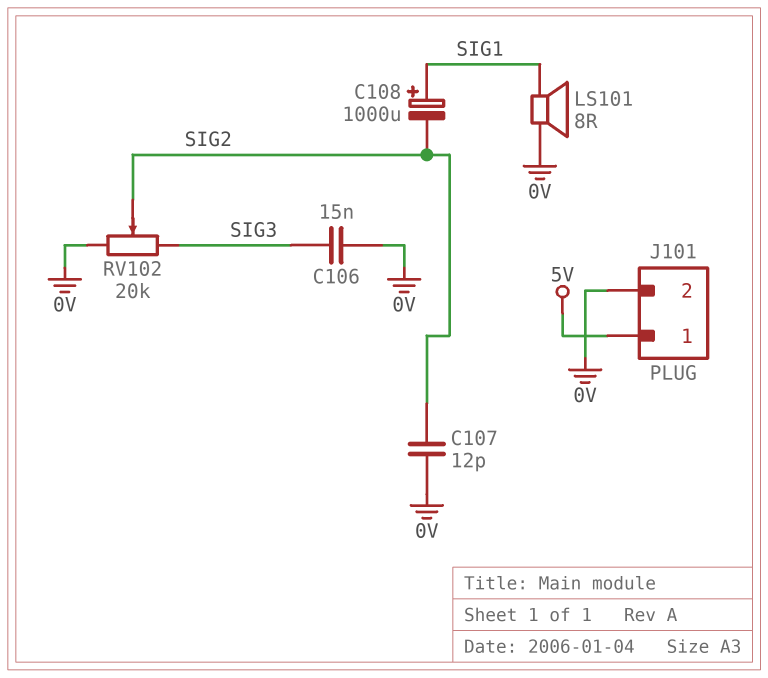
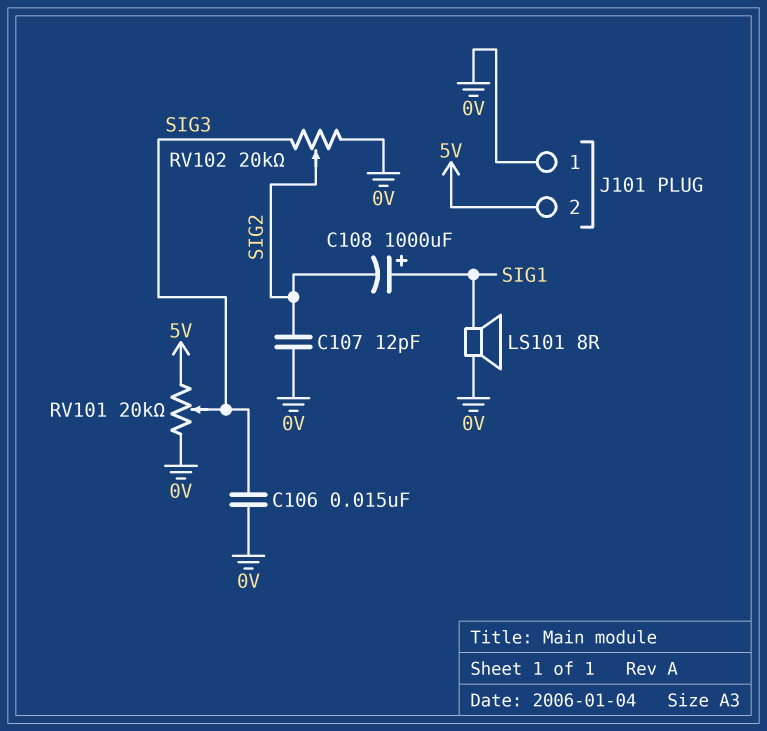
J101 pin 1: 5V -> 0V
J101 pin 2: 0V -> 5V
RV101: none -> 20k (0V, 5V, wiper SIG3)

